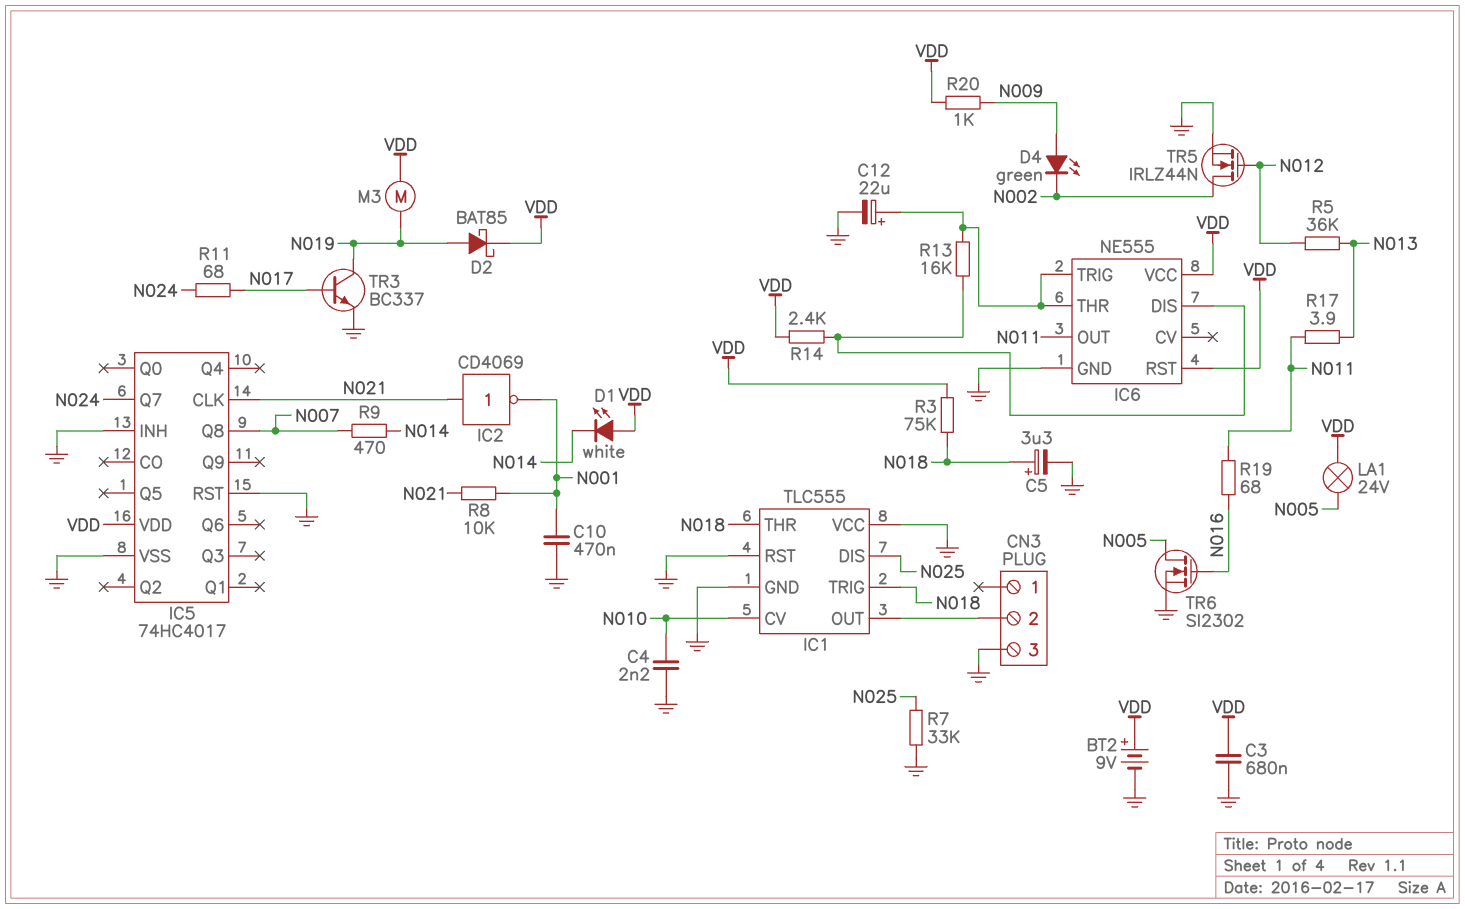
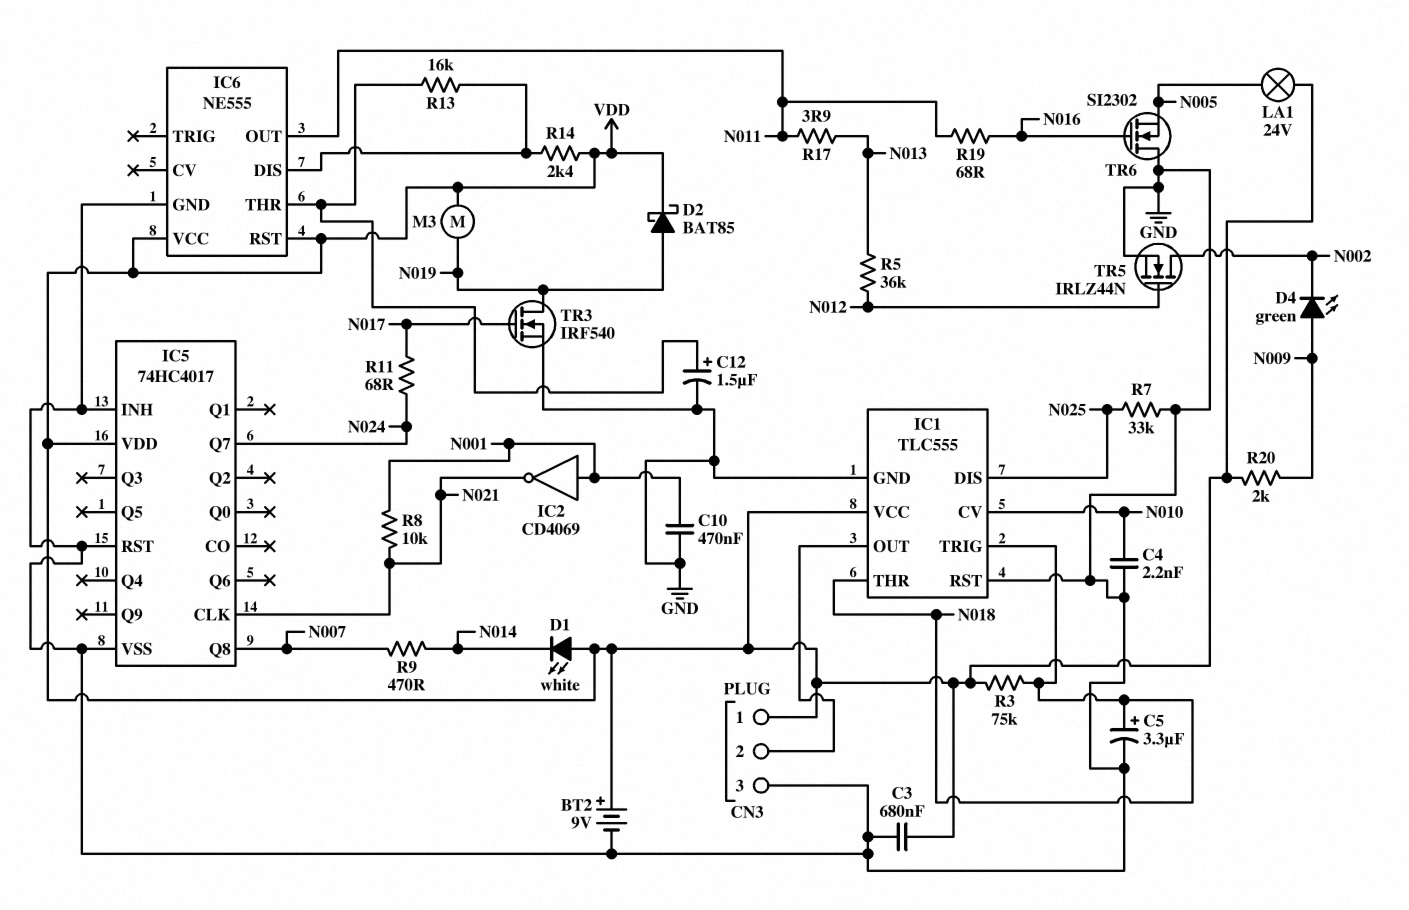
C12: 22uF (plus IC6/THR, minus GND) -> 1.5uF (plus IC6/THR, minus GND)
CN3 pin 1: none -> VDD
IC1 pin VCC: GND -> VDD
IC2: NOT CD4069 (in N021, out N001) -> NOT CD4069 (in N001, out N021)
IC6 pin TRIG: IC6/THR -> none
R20: 1k (N009, VDD) -> 2k (N009, VDD)
TR3: NPN BC337 (B N017, C N019, E GND) -> NMOS IRF540 (G N017, D N019, S GND)
TR6: NMOS SI2302 (G N016, D N005, S GND) -> NMOS SI2302 (G N016, D GND, S N005)

